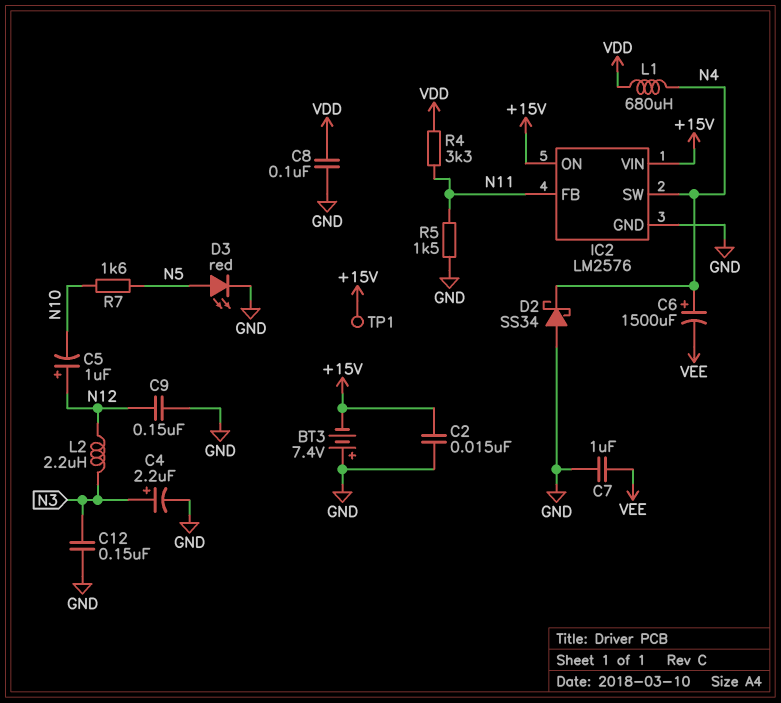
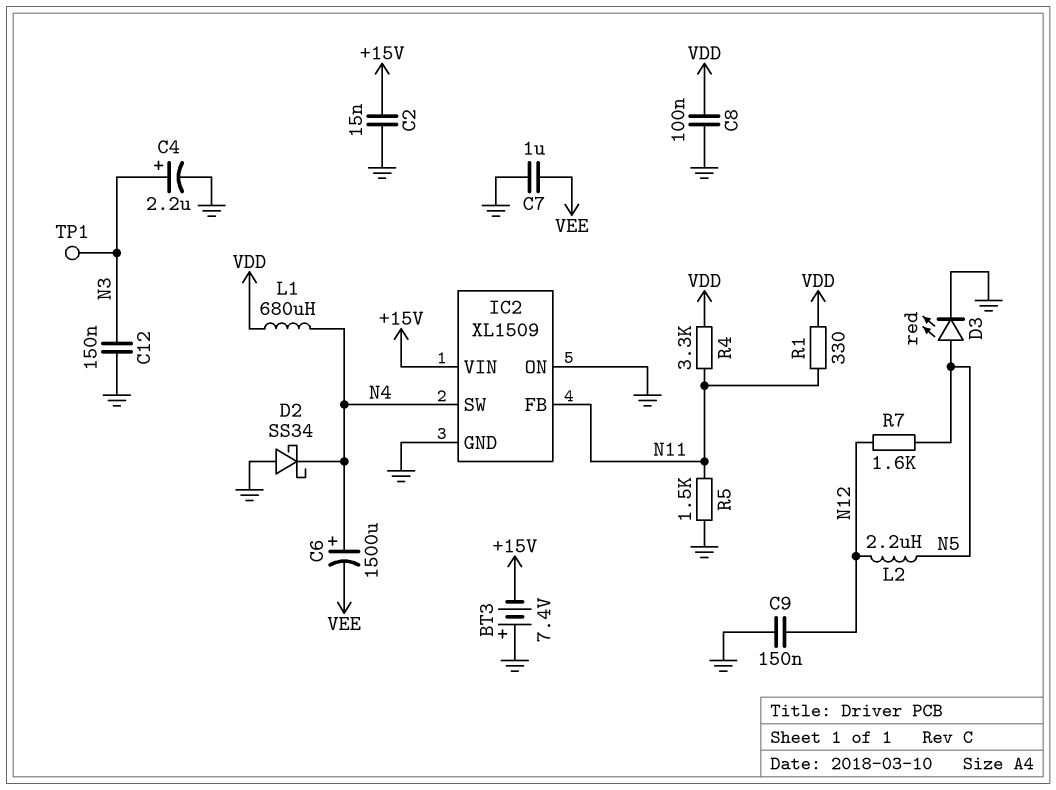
C5: 1uF (plus N12, minus N10) -> none
IC2: LM2576 -> XL1509
IC2 pin ON: +15V -> GND
L2: 2.2uH (N3, N12) -> 2.2uH (N5, N12)
R1: none -> 330 (N11, VDD)
R7: 1.6k (N5, N10) -> 1.6k (N5, N12)
TP1: test point (+15V) -> test point (N3)

